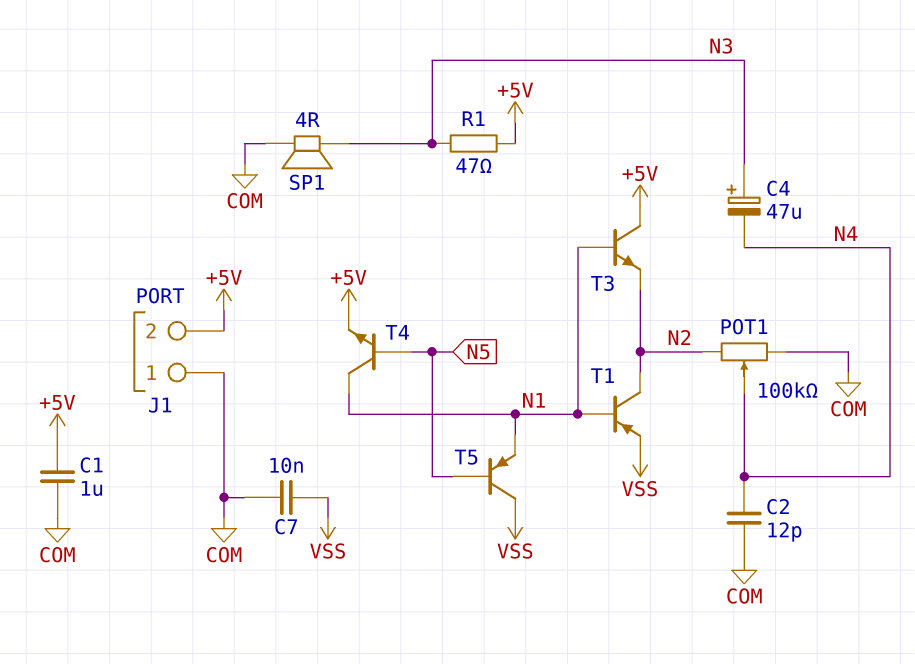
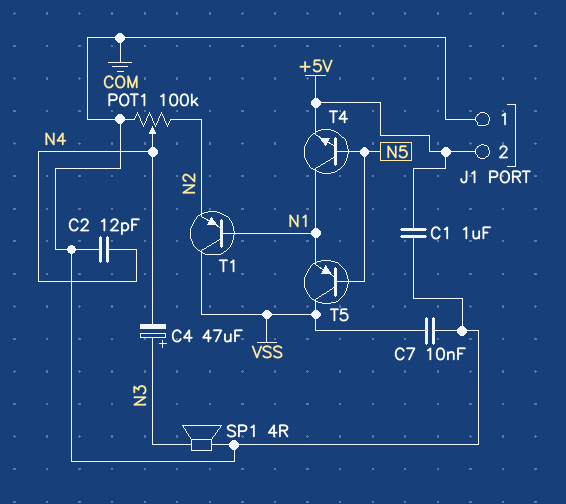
R1: 47 (+5V, N3) -> none
T1: PNP (B N1, C N2, E VSS) -> PNP (B N1, C VSS, E N2)
T3: NPN (B N1, C +5V, E N2) -> none

